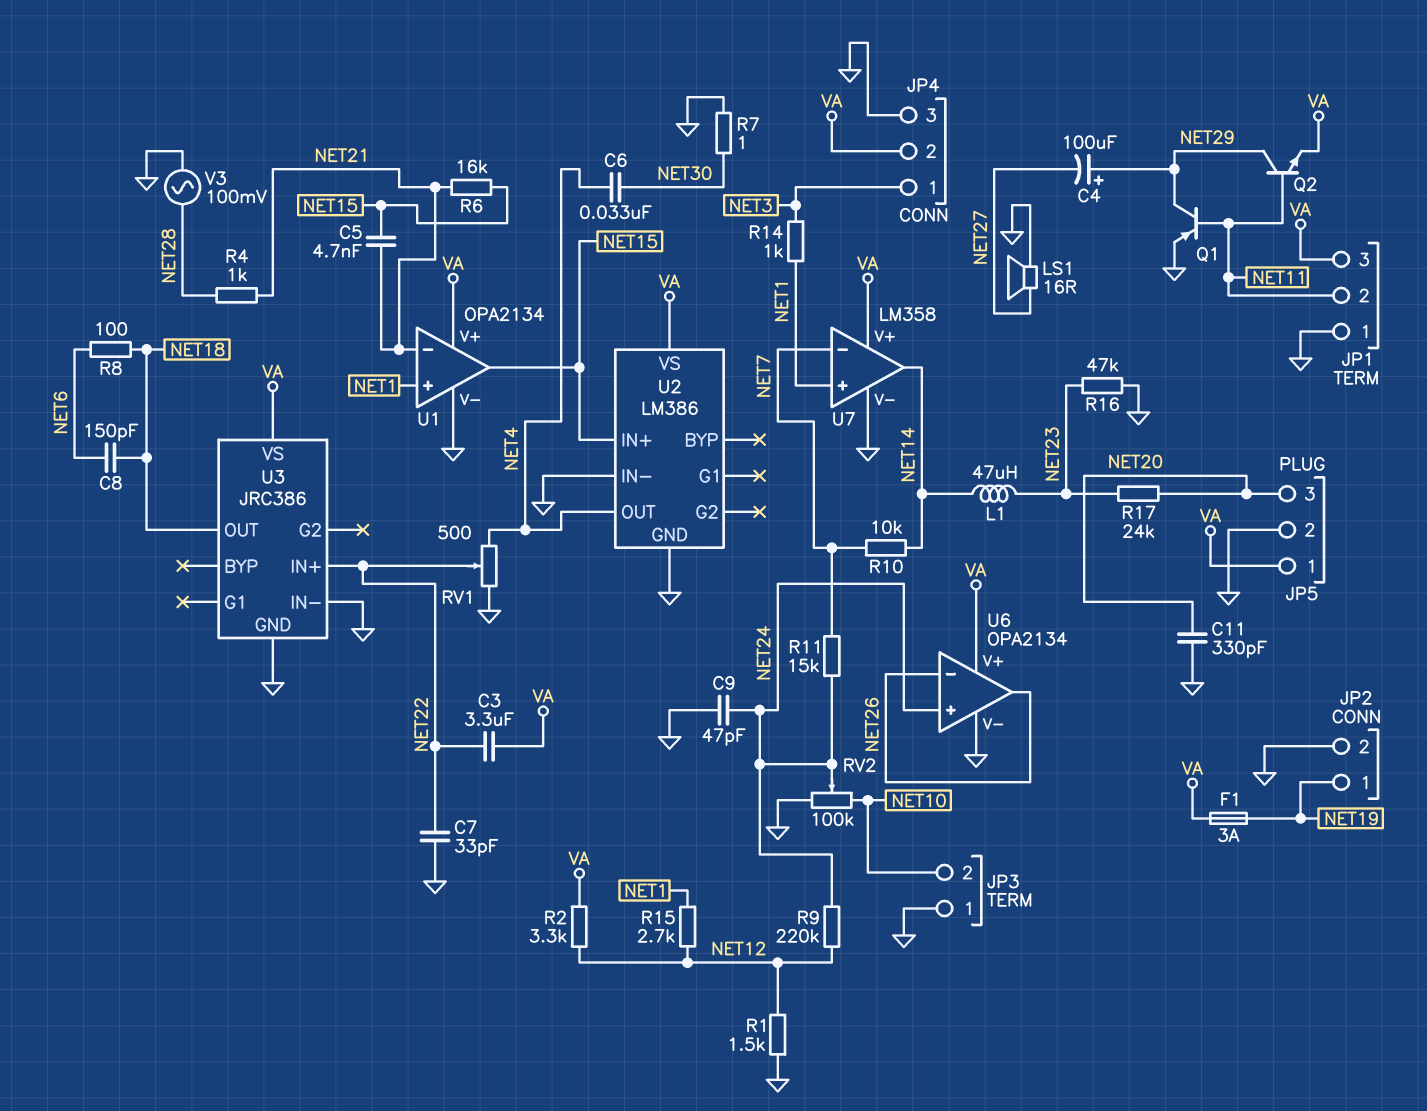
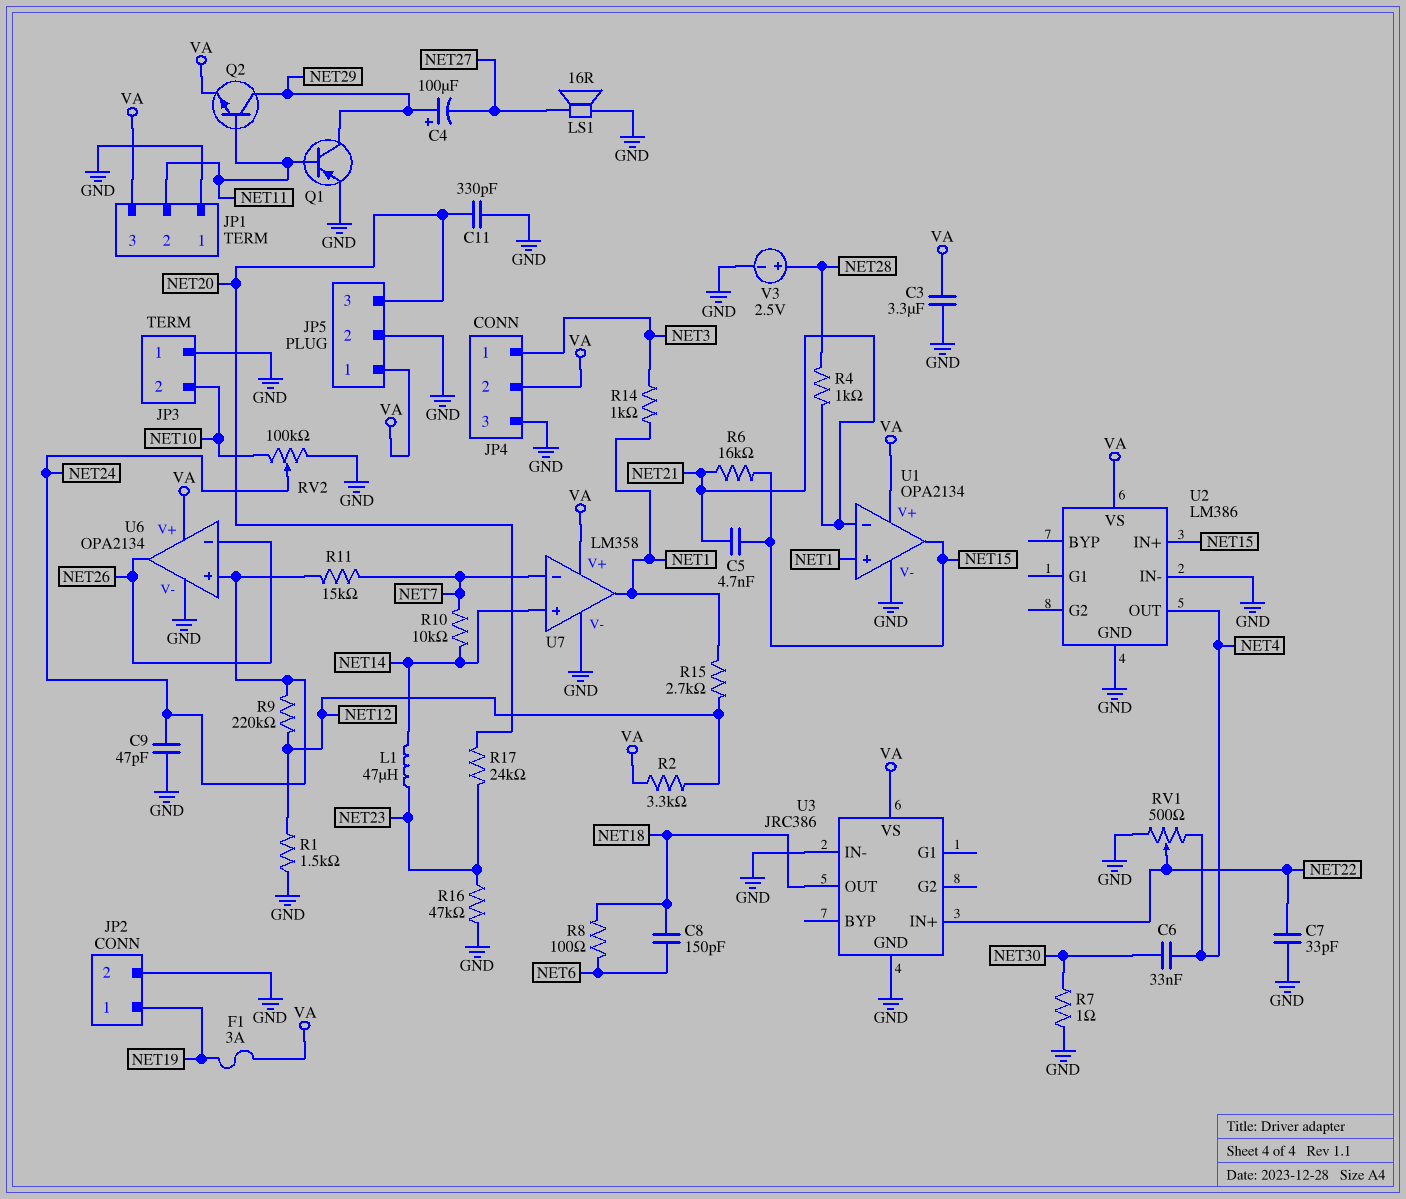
C3: 3.3uF (NET22, VA) -> 3.3uF (GND, VA)
U7 pin in+: NET1 -> NET14
U7 pin out: NET14 -> NET1
V3: AC 100mV (GND, NET28) -> 2.5V (plus NET28, minus GND)

